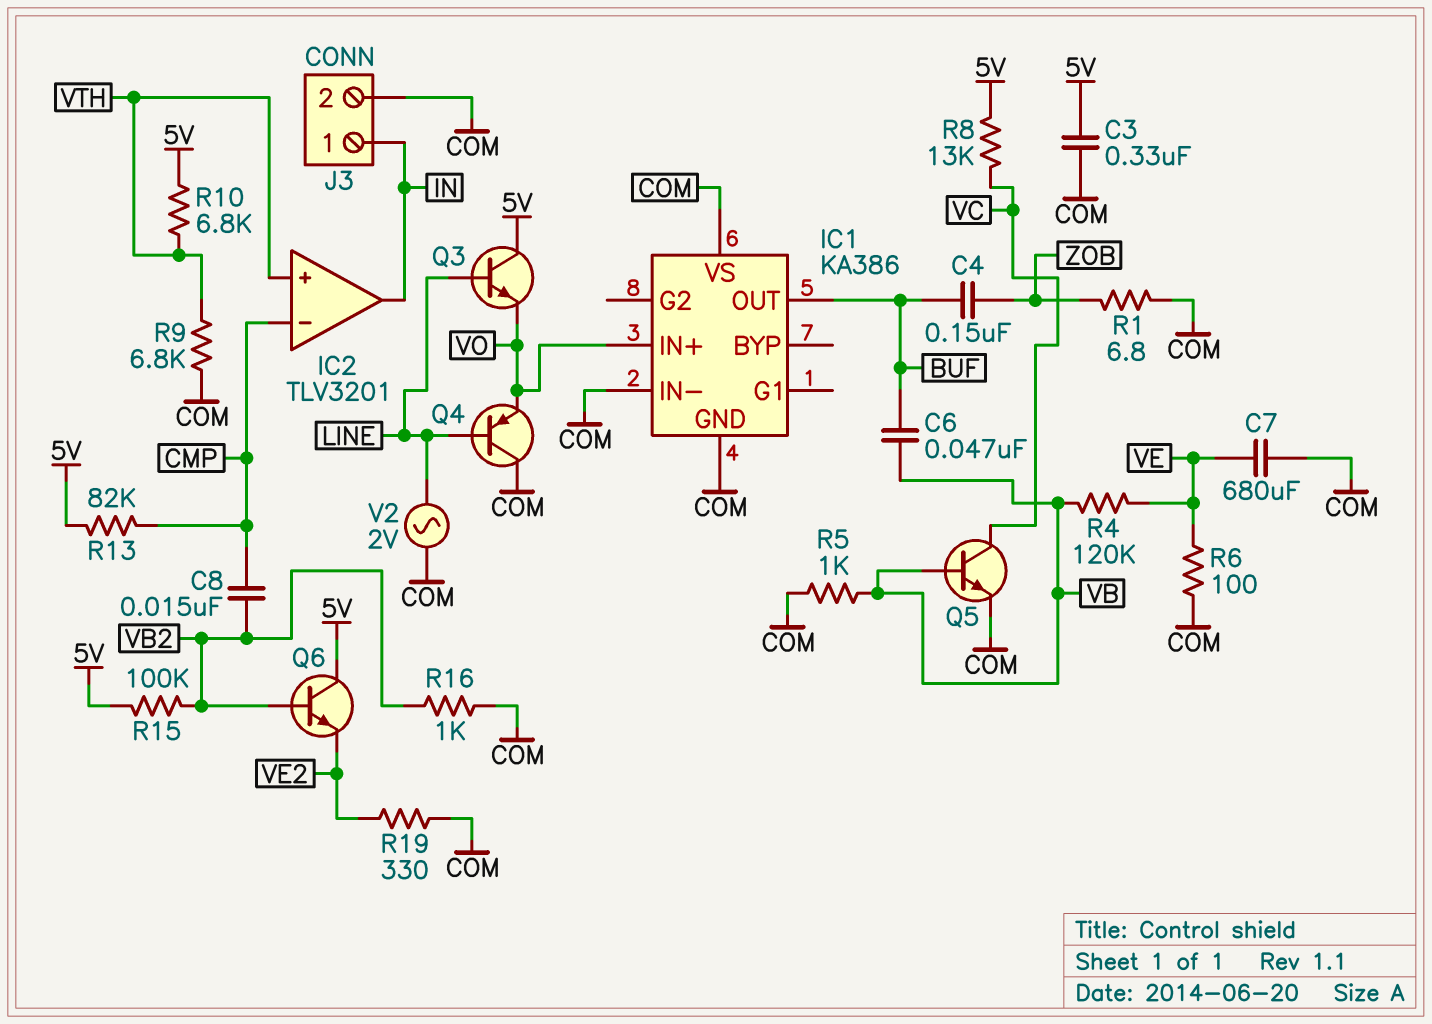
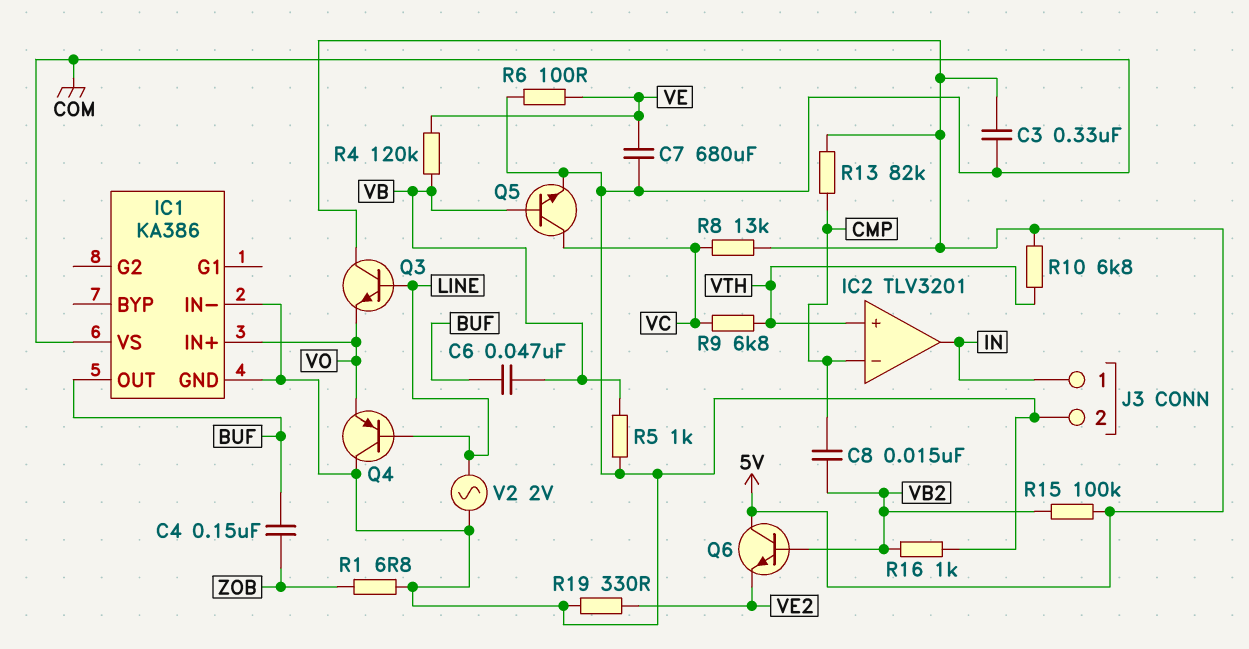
R9: 6.8k (COM, VTH) -> 6.8k (VC, VTH)

